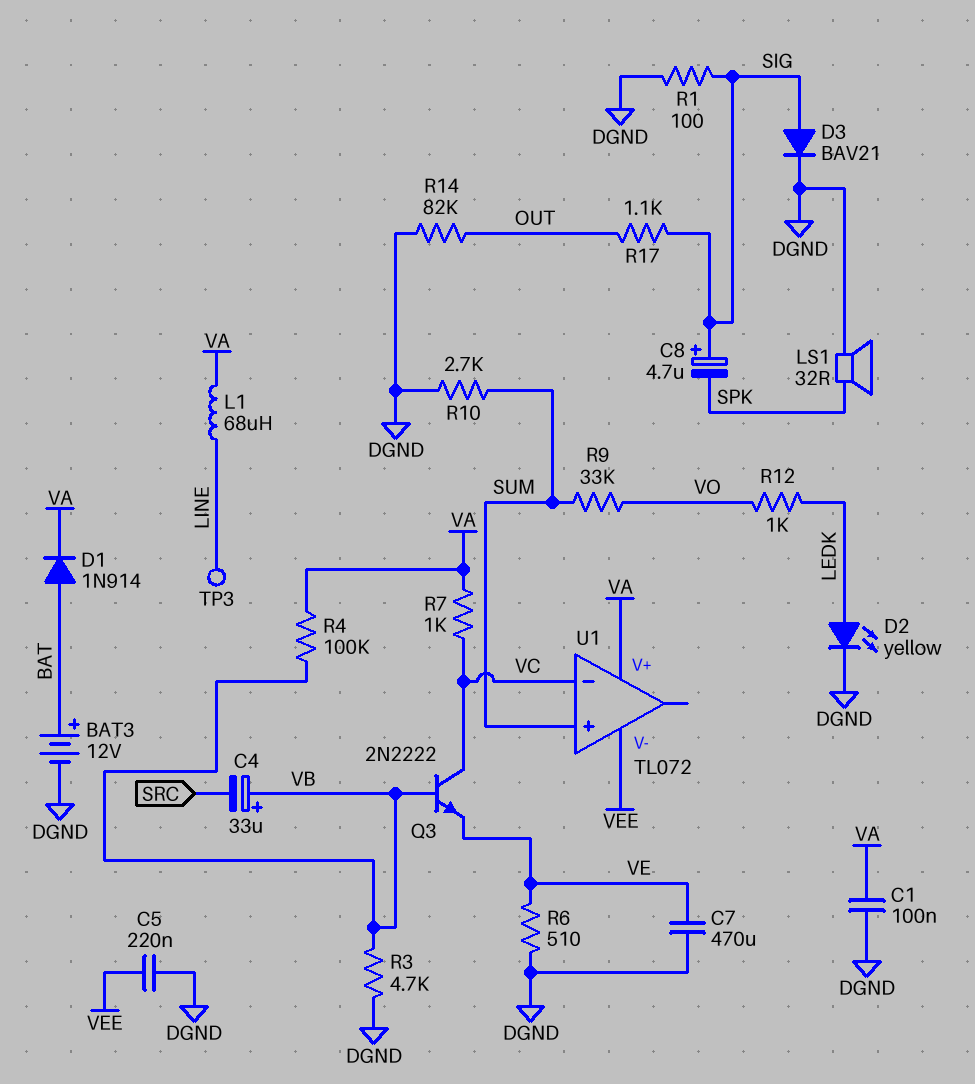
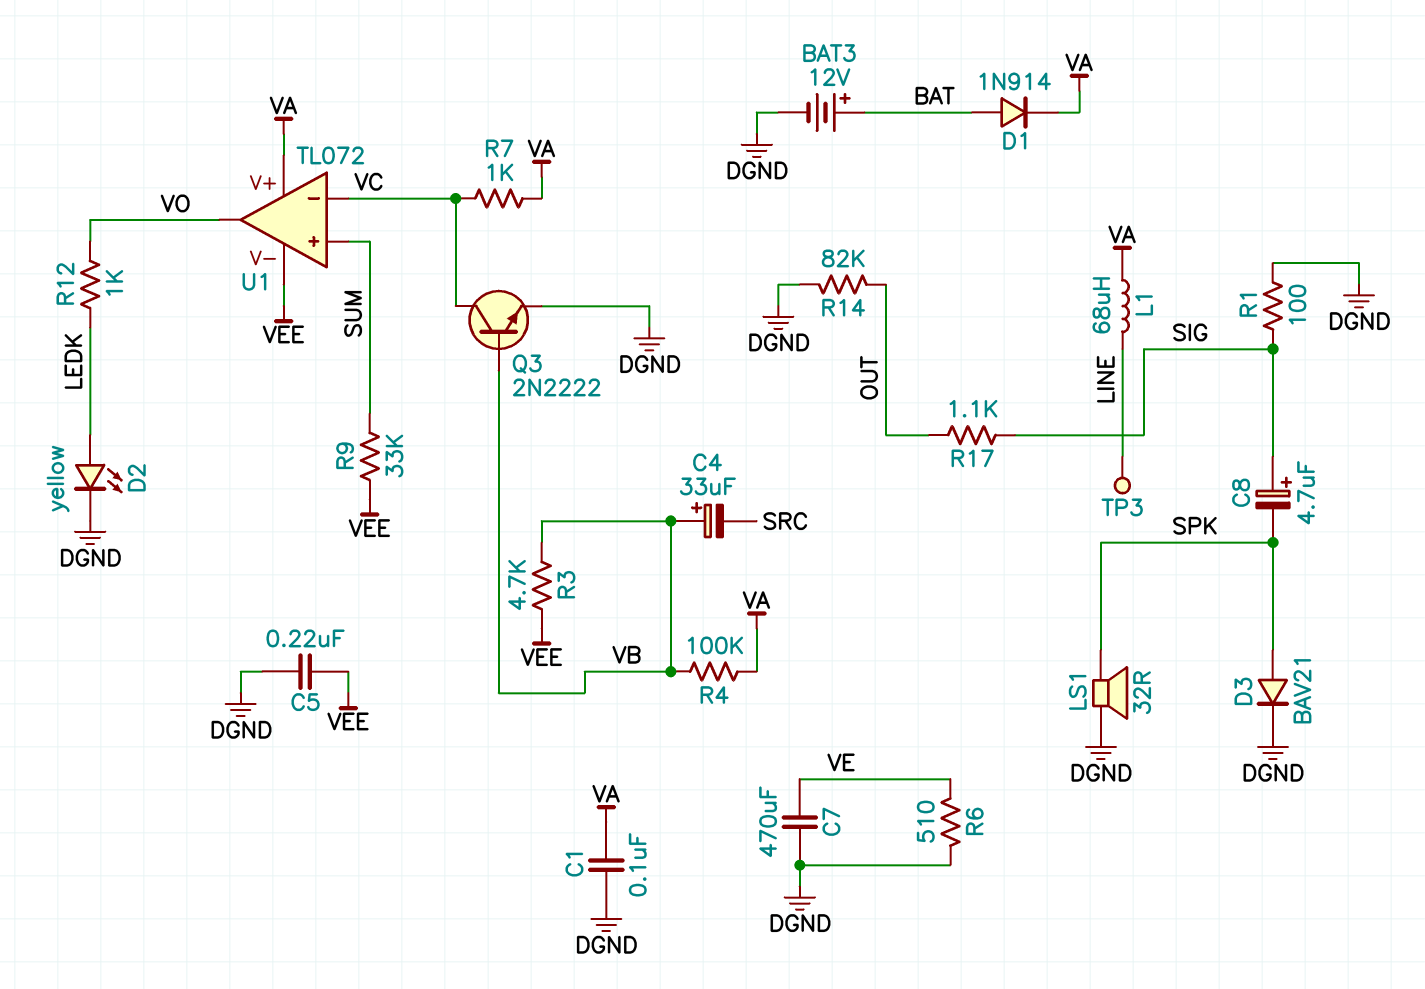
D3: diode BAV21 (A SIG, K DGND) -> diode BAV21 (A SPK, K DGND)
Q3: NPN 2N2222 (B VB, C VC, E VE) -> NPN 2N2222 (B VB, C VC, E DGND)
R3: 4.7k (DGND, VB) -> 4.7k (VB, VEE)
R9: 33k (SUM, VO) -> 33k (SUM, VEE)
R10: 2.7k (DGND, SUM) -> none
U1 pin out: none -> VO

